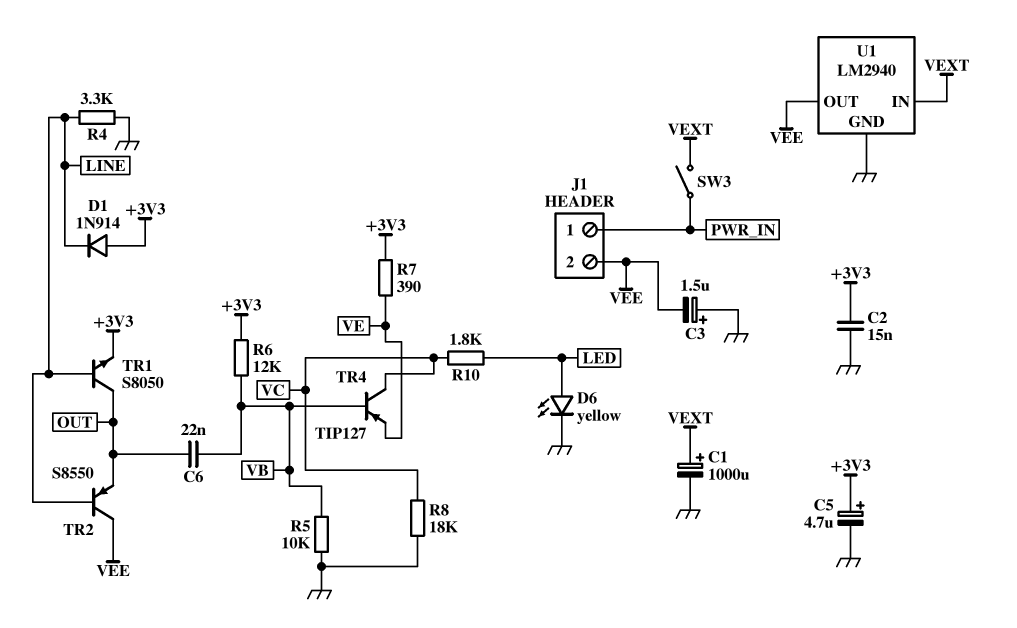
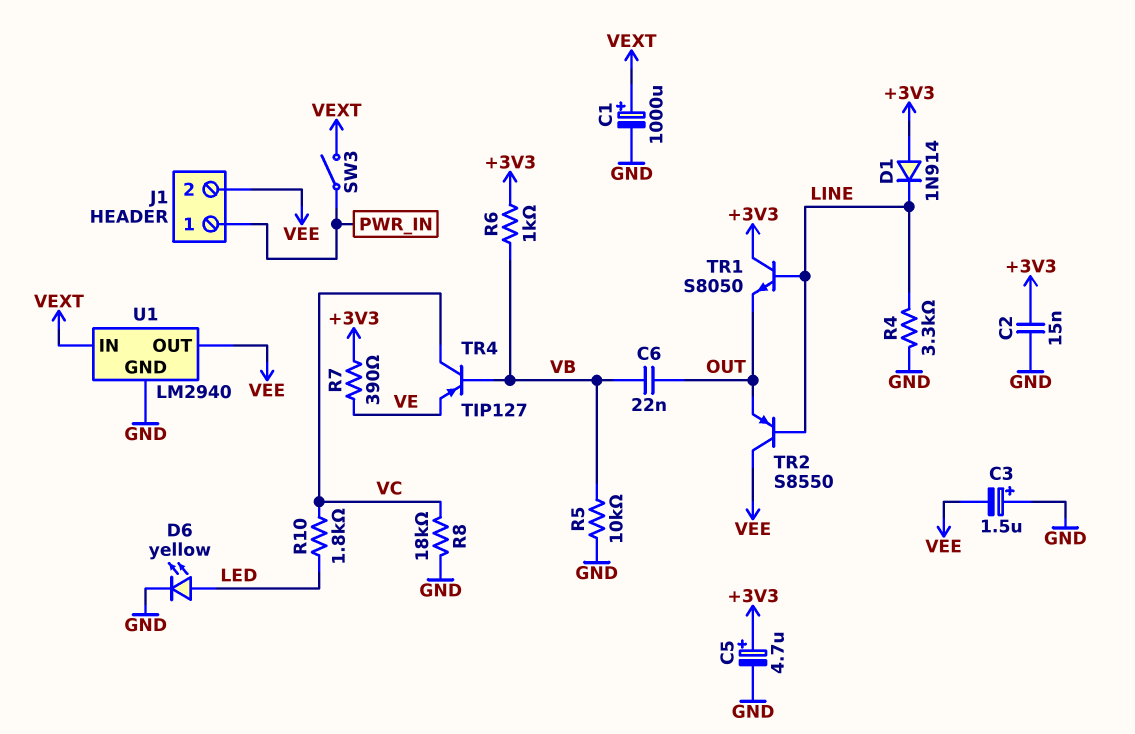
R6: 12k (+3V3, VB) -> 1k (+3V3, VB)
TR1: NPN S8050 (B LINE, C OUT, E +3V3) -> NPN S8050 (B LINE, C +3V3, E OUT)

